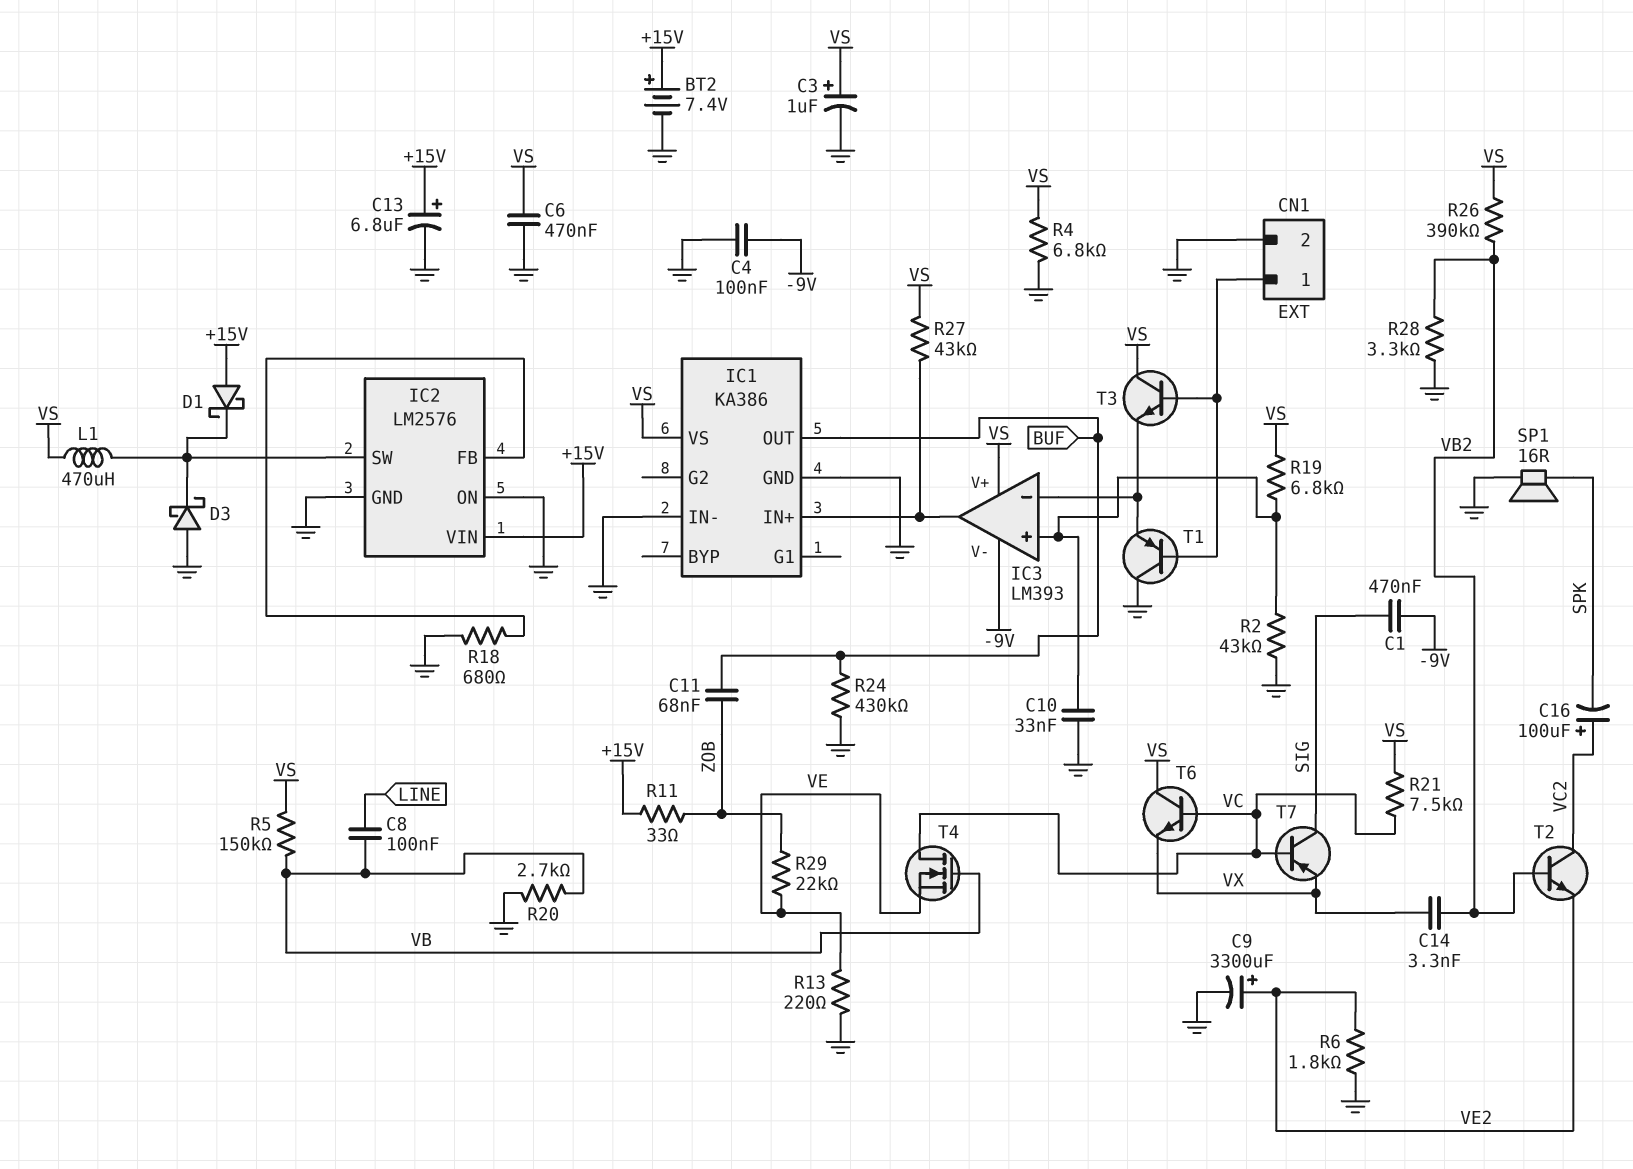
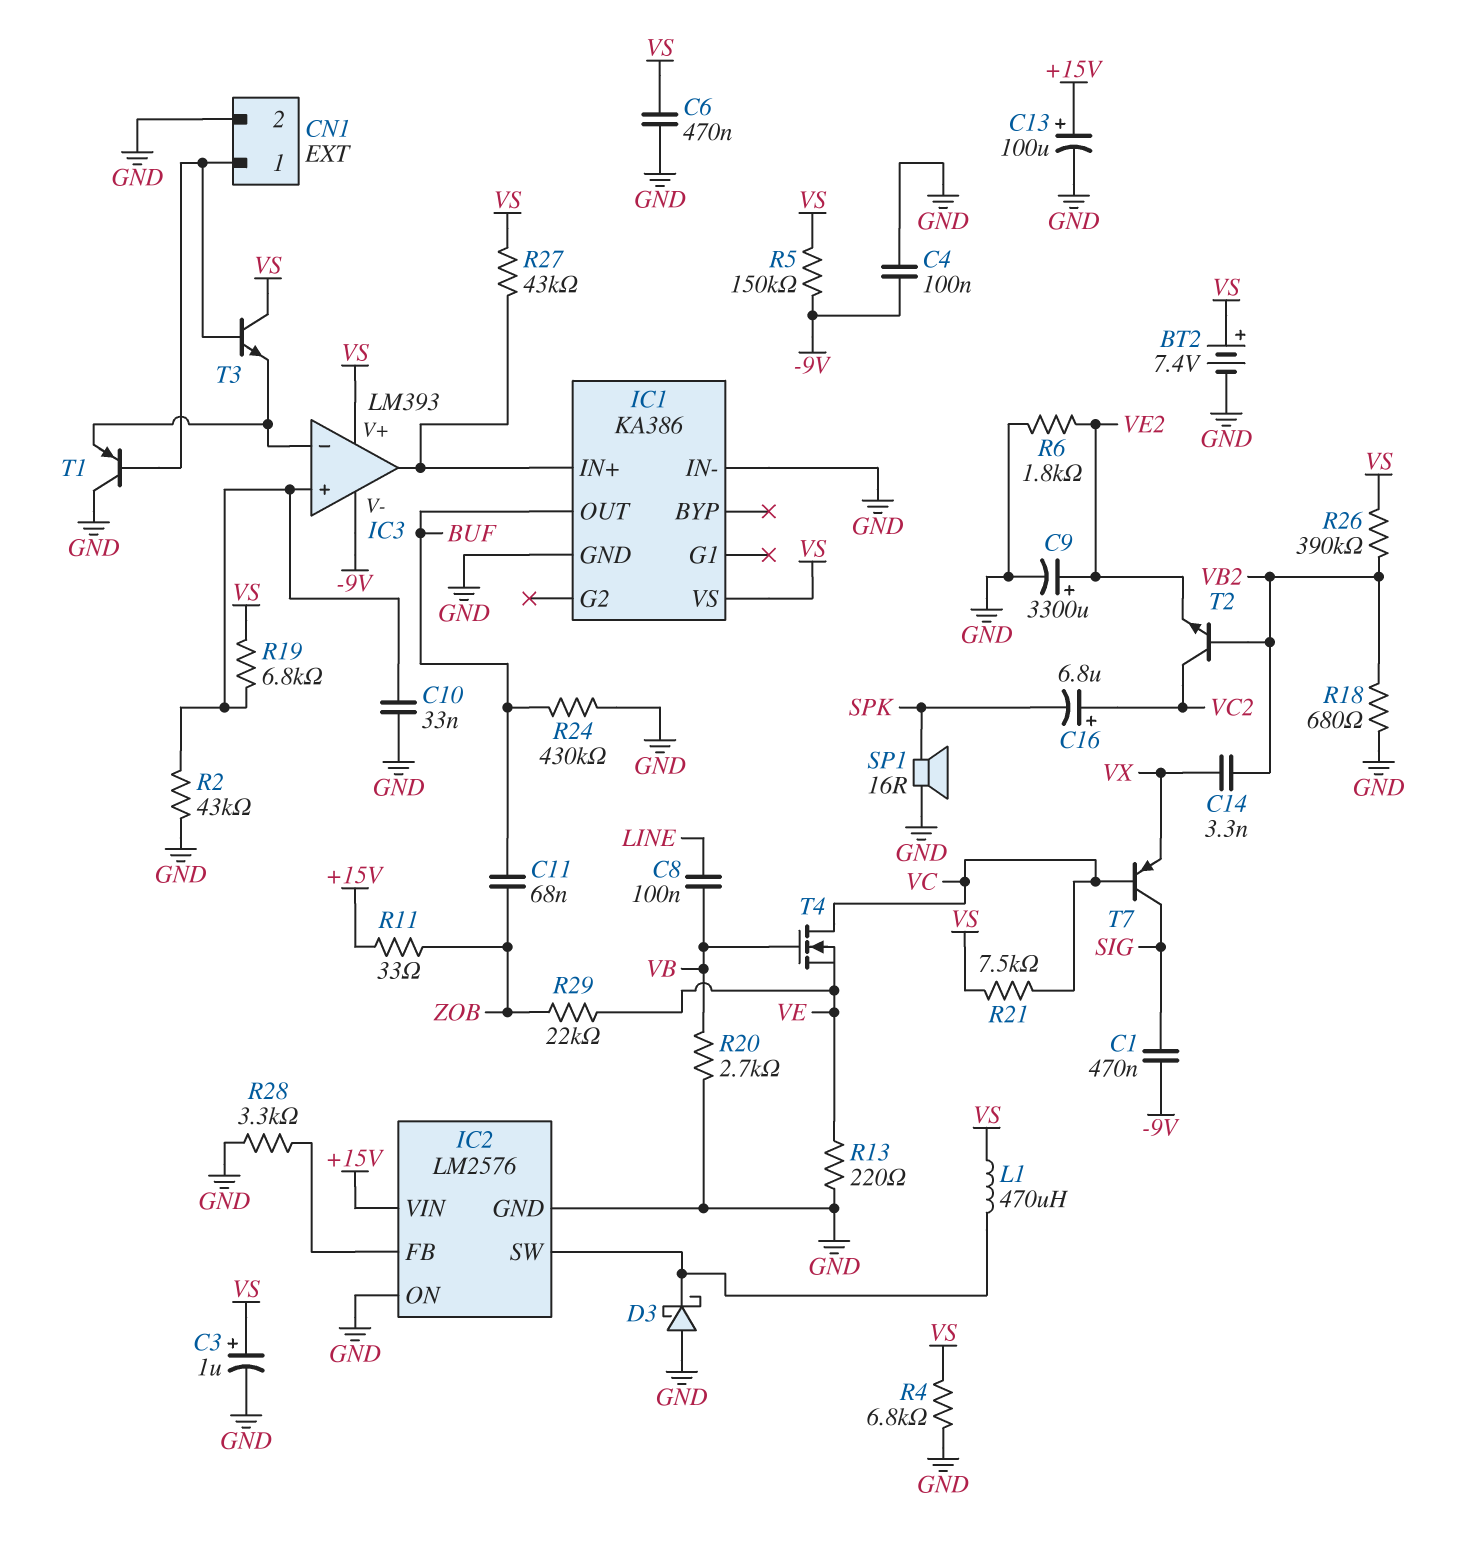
BT2: 7.4V (plus +15V, minus GND) -> 7.4V (plus VS, minus GND)
C13: 6.8uF (plus +15V, minus GND) -> 100uF (plus +15V, minus GND)
C16: 100uF (plus VC2, minus SPK) -> 6.8uF (plus VC2, minus SPK)
D1: schottky (A +15V, K IC2/SW) -> none
R5: 150k (VB, VS) -> 150k (-9V, VS)
R18: 680 (GND, IC2/FB) -> 680 (GND, VB2)
R28: 3.3k (GND, VB2) -> 3.3k (GND, IC2/FB)
T6: NPN (B VC, C VS, E VX) -> none

